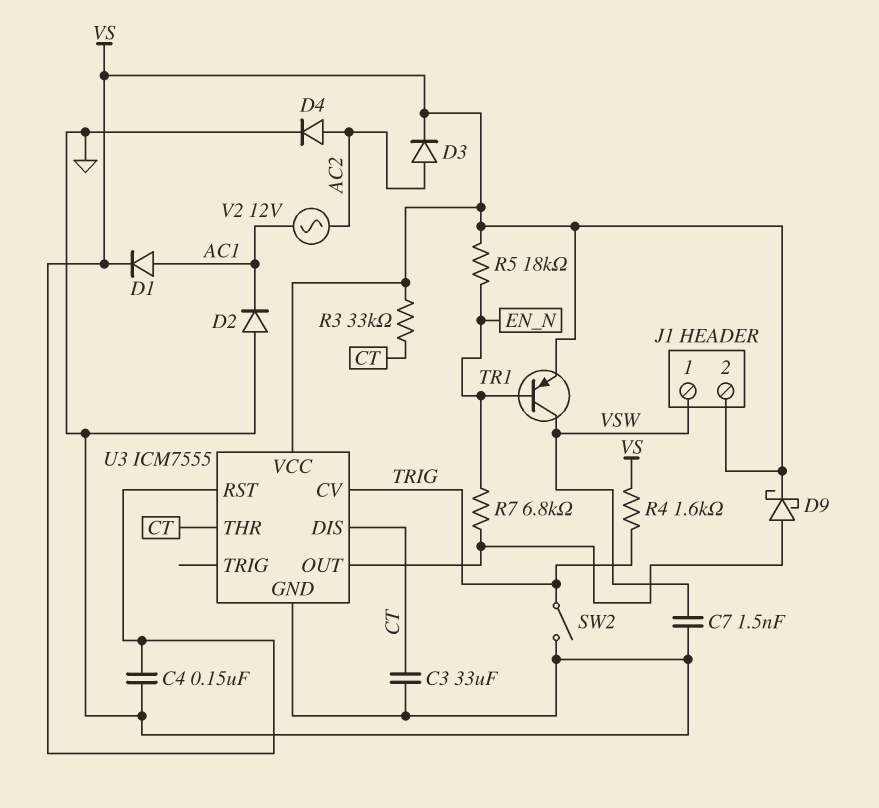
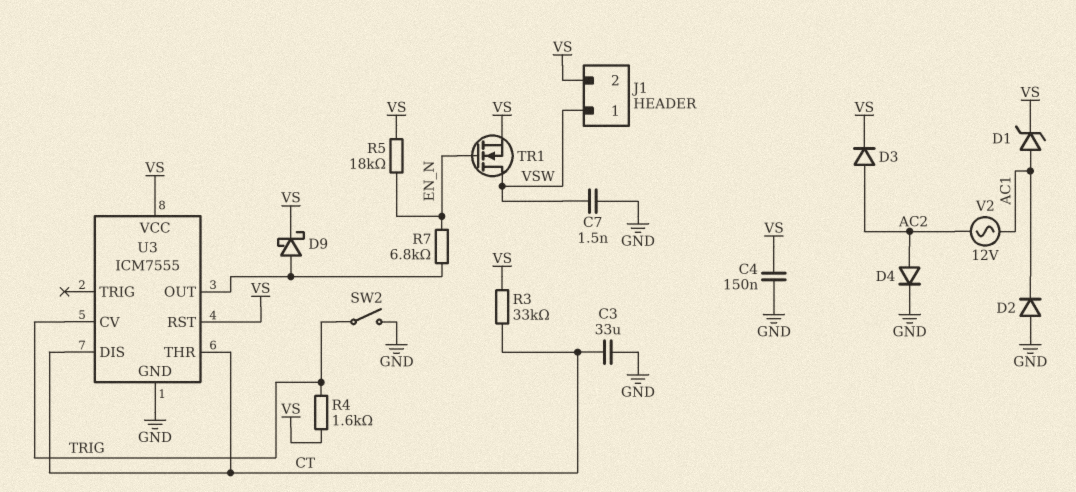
D1: diode (A AC1, K VS) -> zener (A AC1, K VS)
TR1: PNP (B EN_N, C VSW, E VS) -> NMOS (G EN_N, D VSW, S VS)

